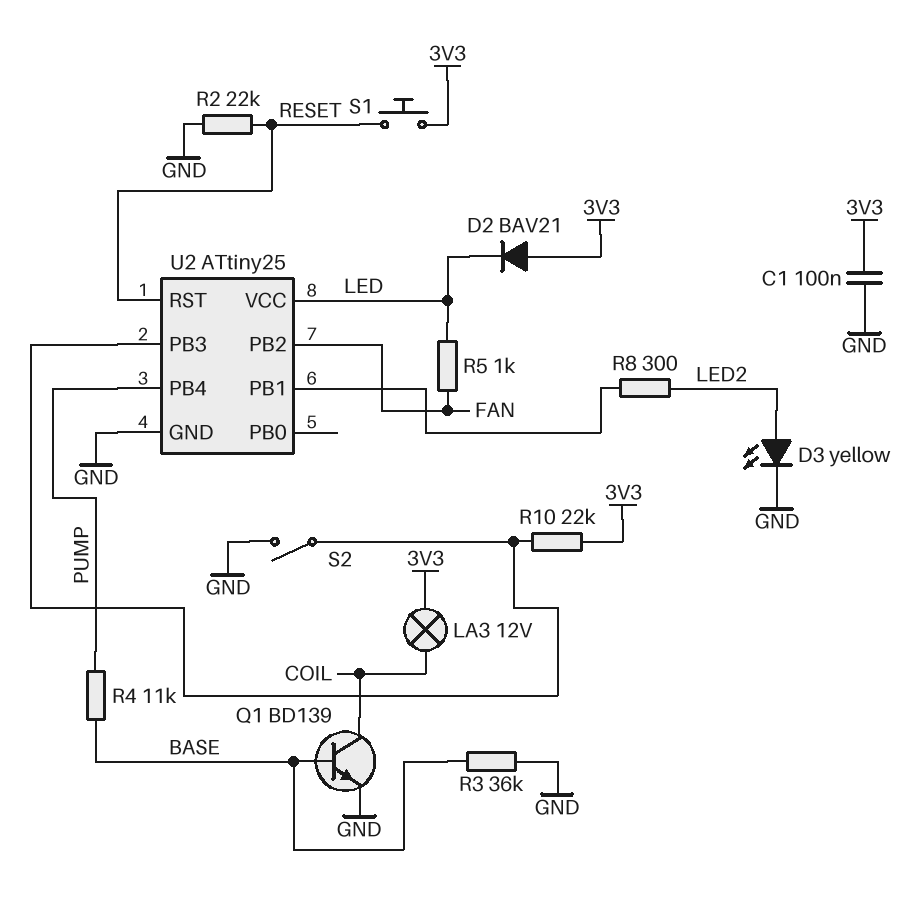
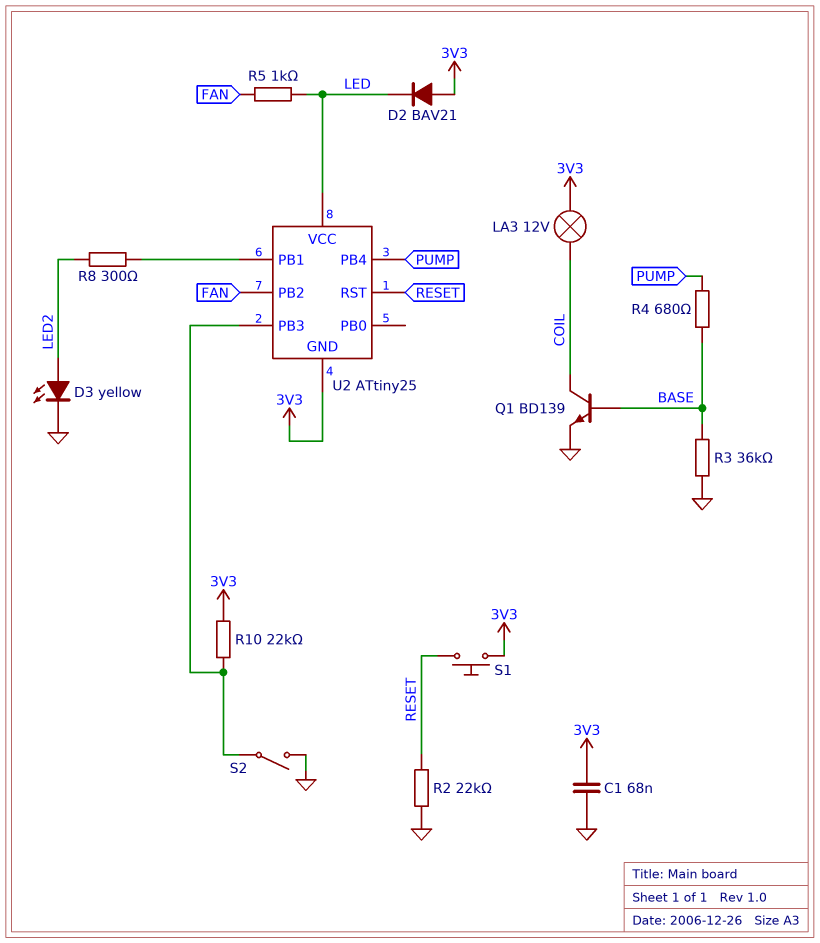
C1: 100nF (3V3, GND) -> 68nF (3V3, GND)
R4: 11k (BASE, PUMP) -> 680 (BASE, PUMP)
U2 pin GND: GND -> 3V3

